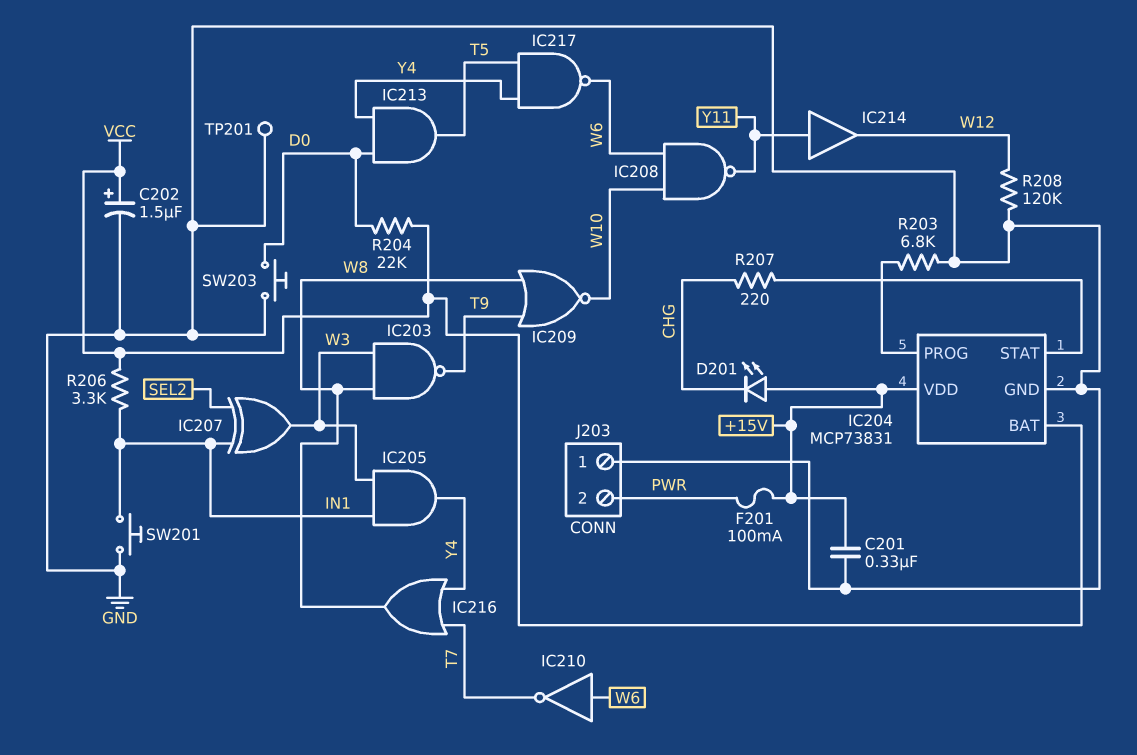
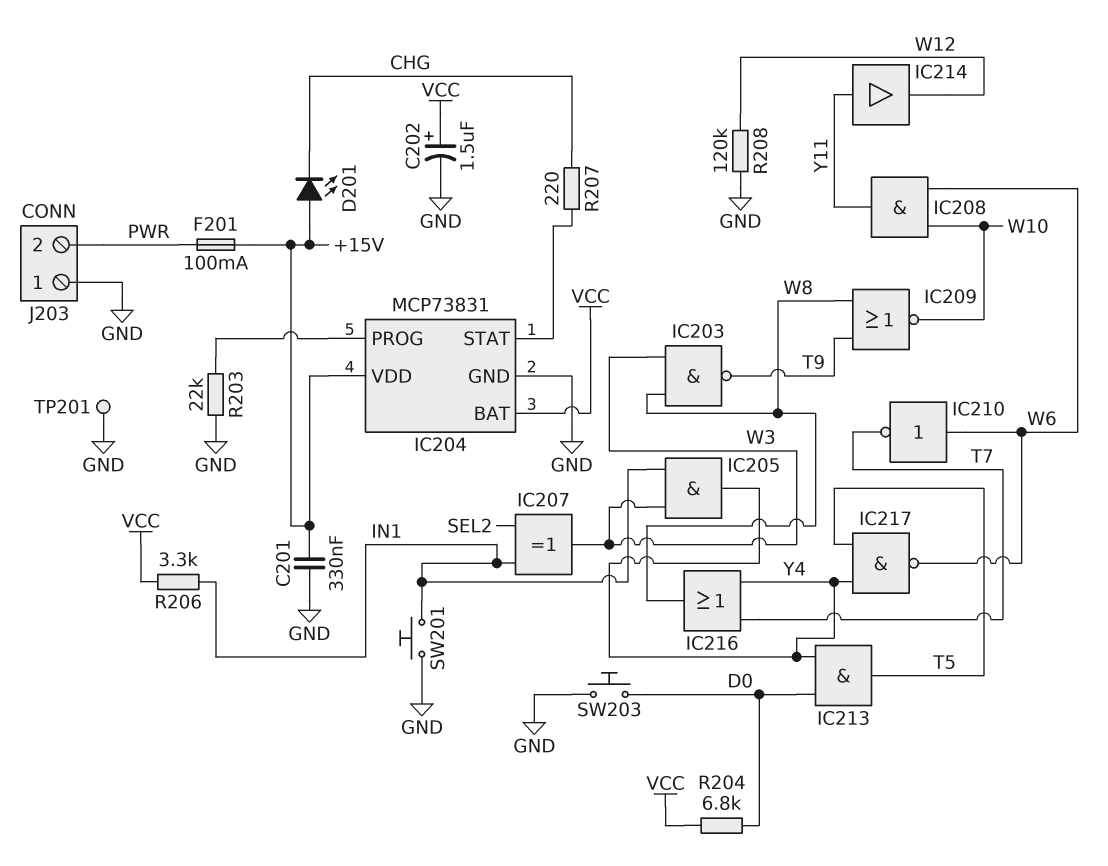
IC208: NAND (in W6, in W10, out Y11) -> AND (in W6, in W10, out Y11)
R203: 6.8k (GND, IC204/PROG) -> 22k (GND, IC204/PROG)
R204: 22k (D0, VCC) -> 6.8k (D0, VCC)

